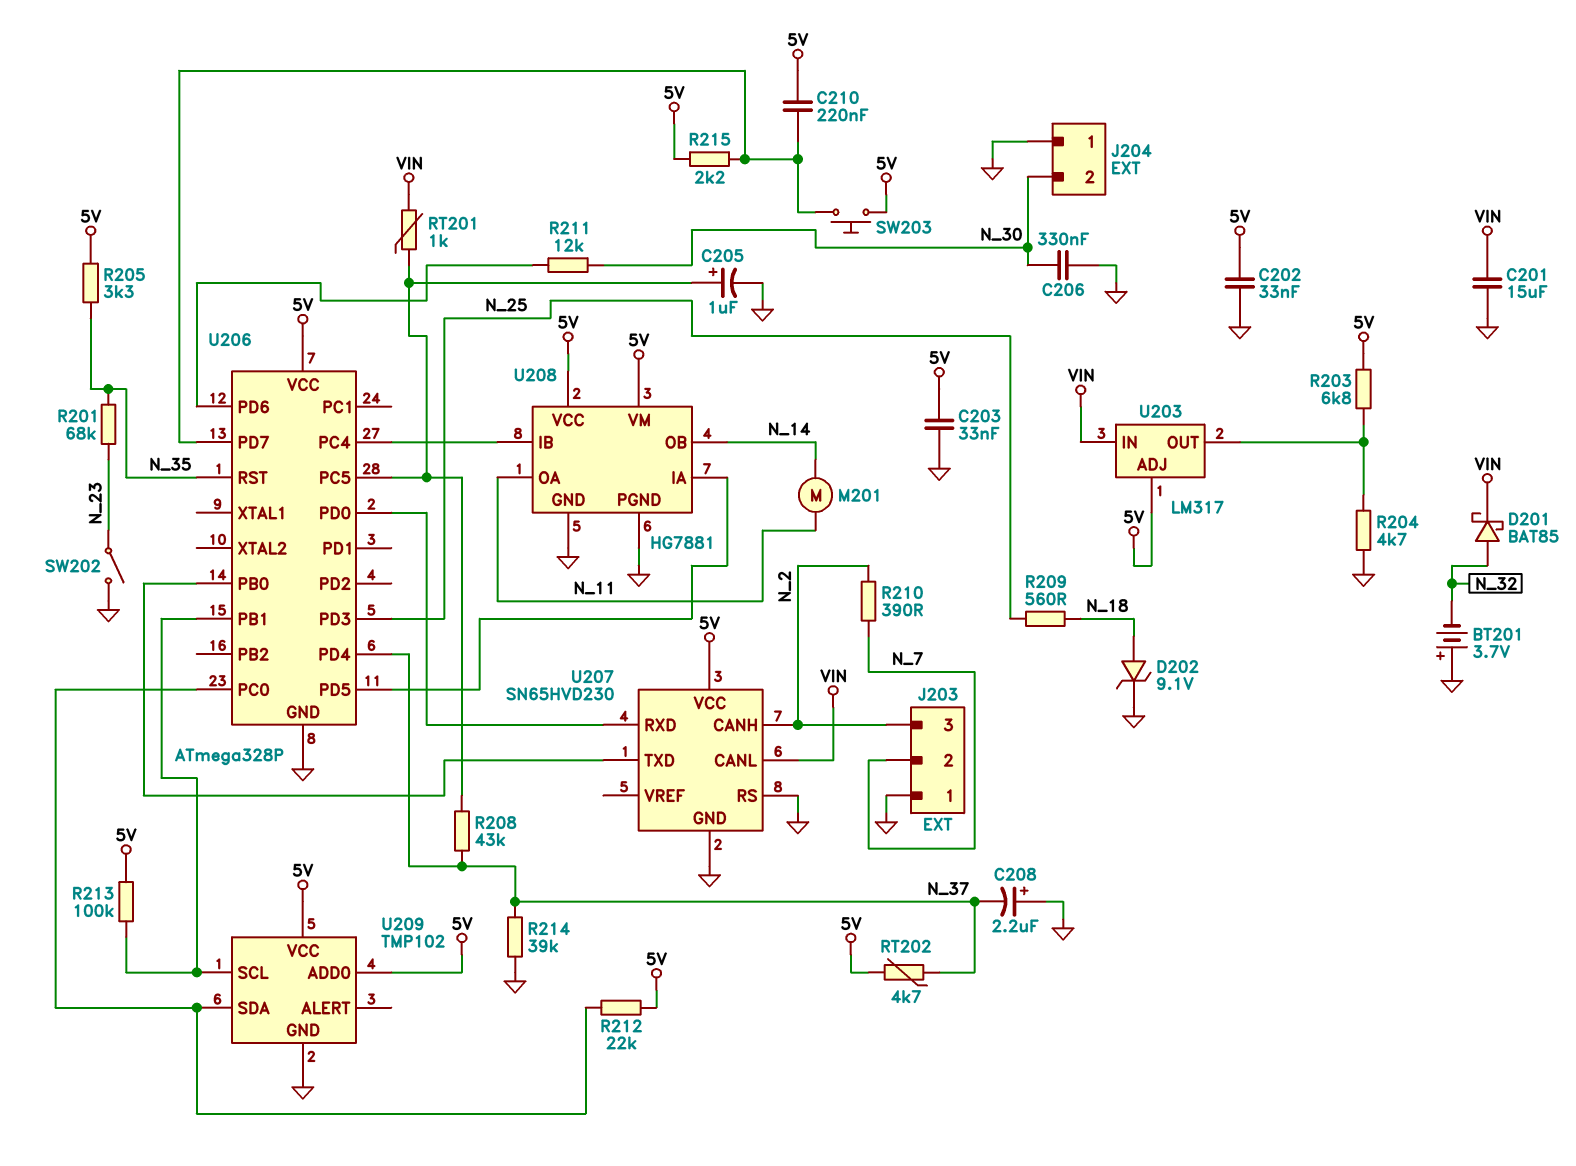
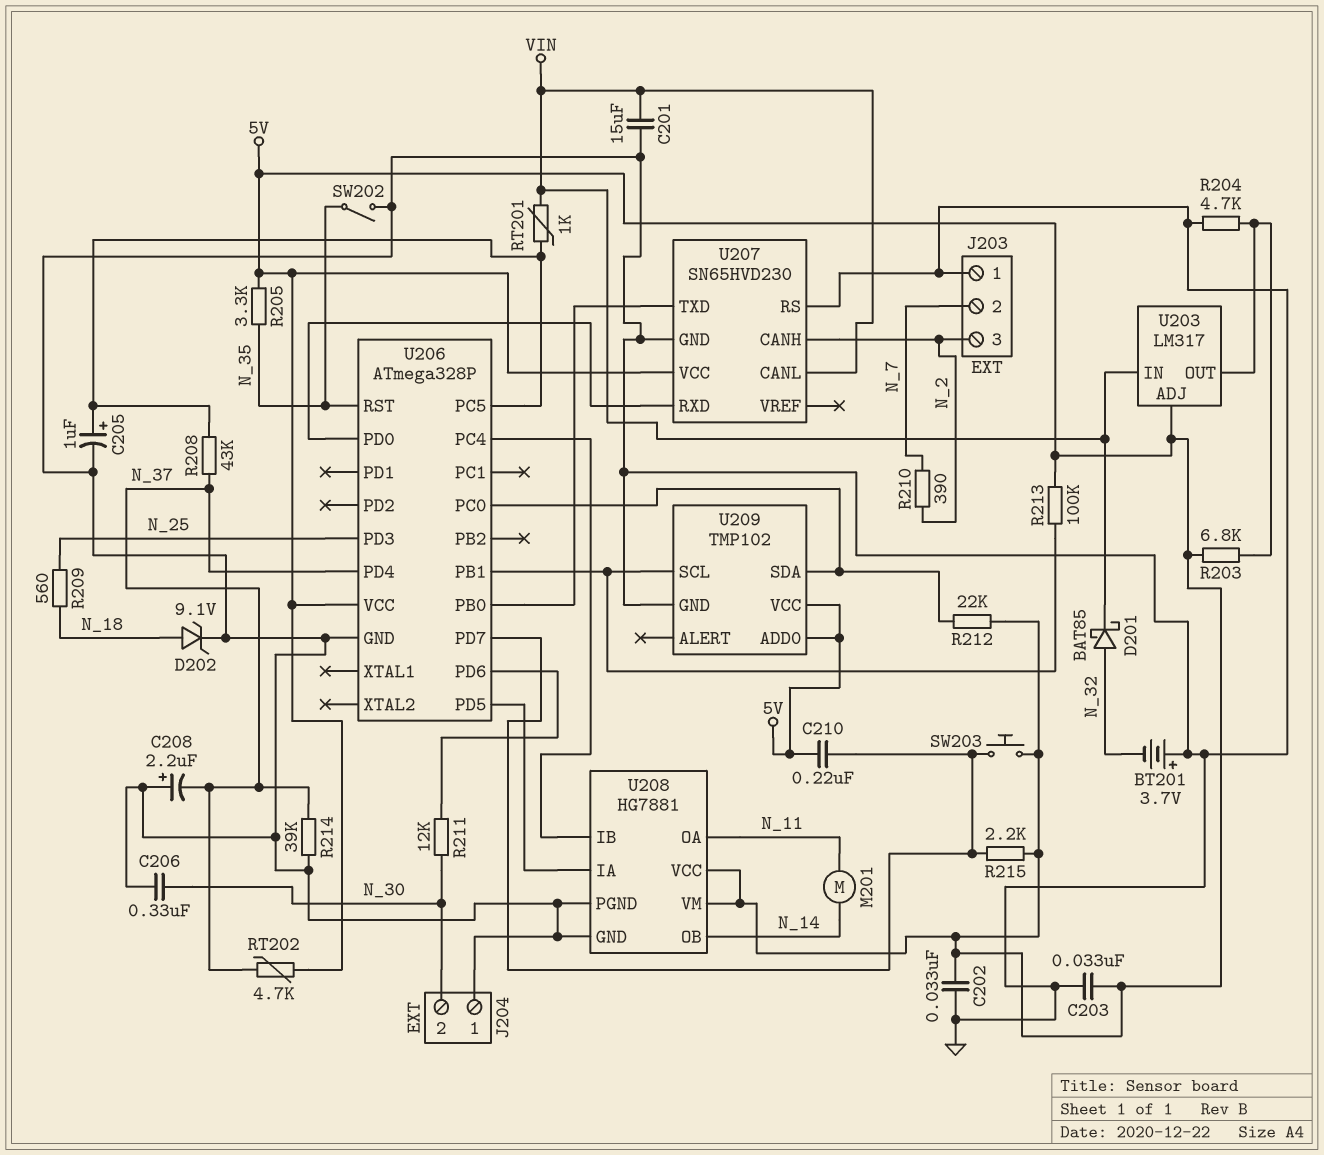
R201: 68k (N_23, N_35) -> none
SW202: switch (GND, N_23) -> switch (GND, N_35)

